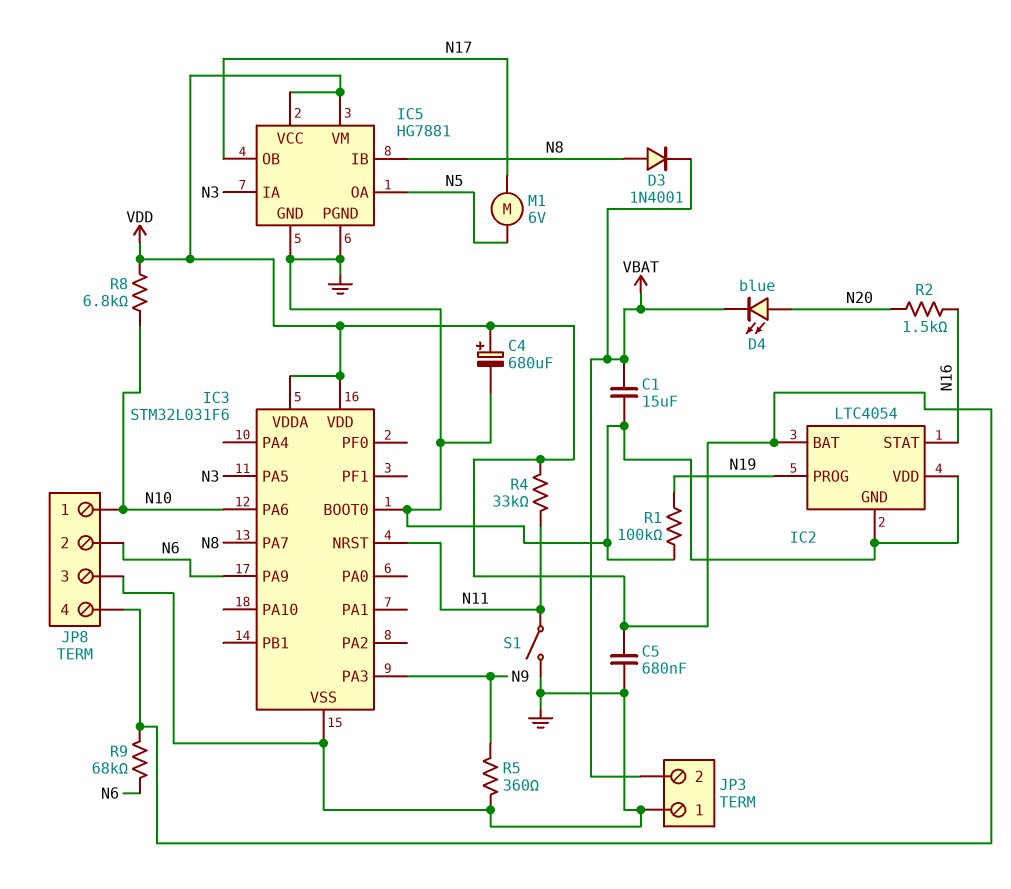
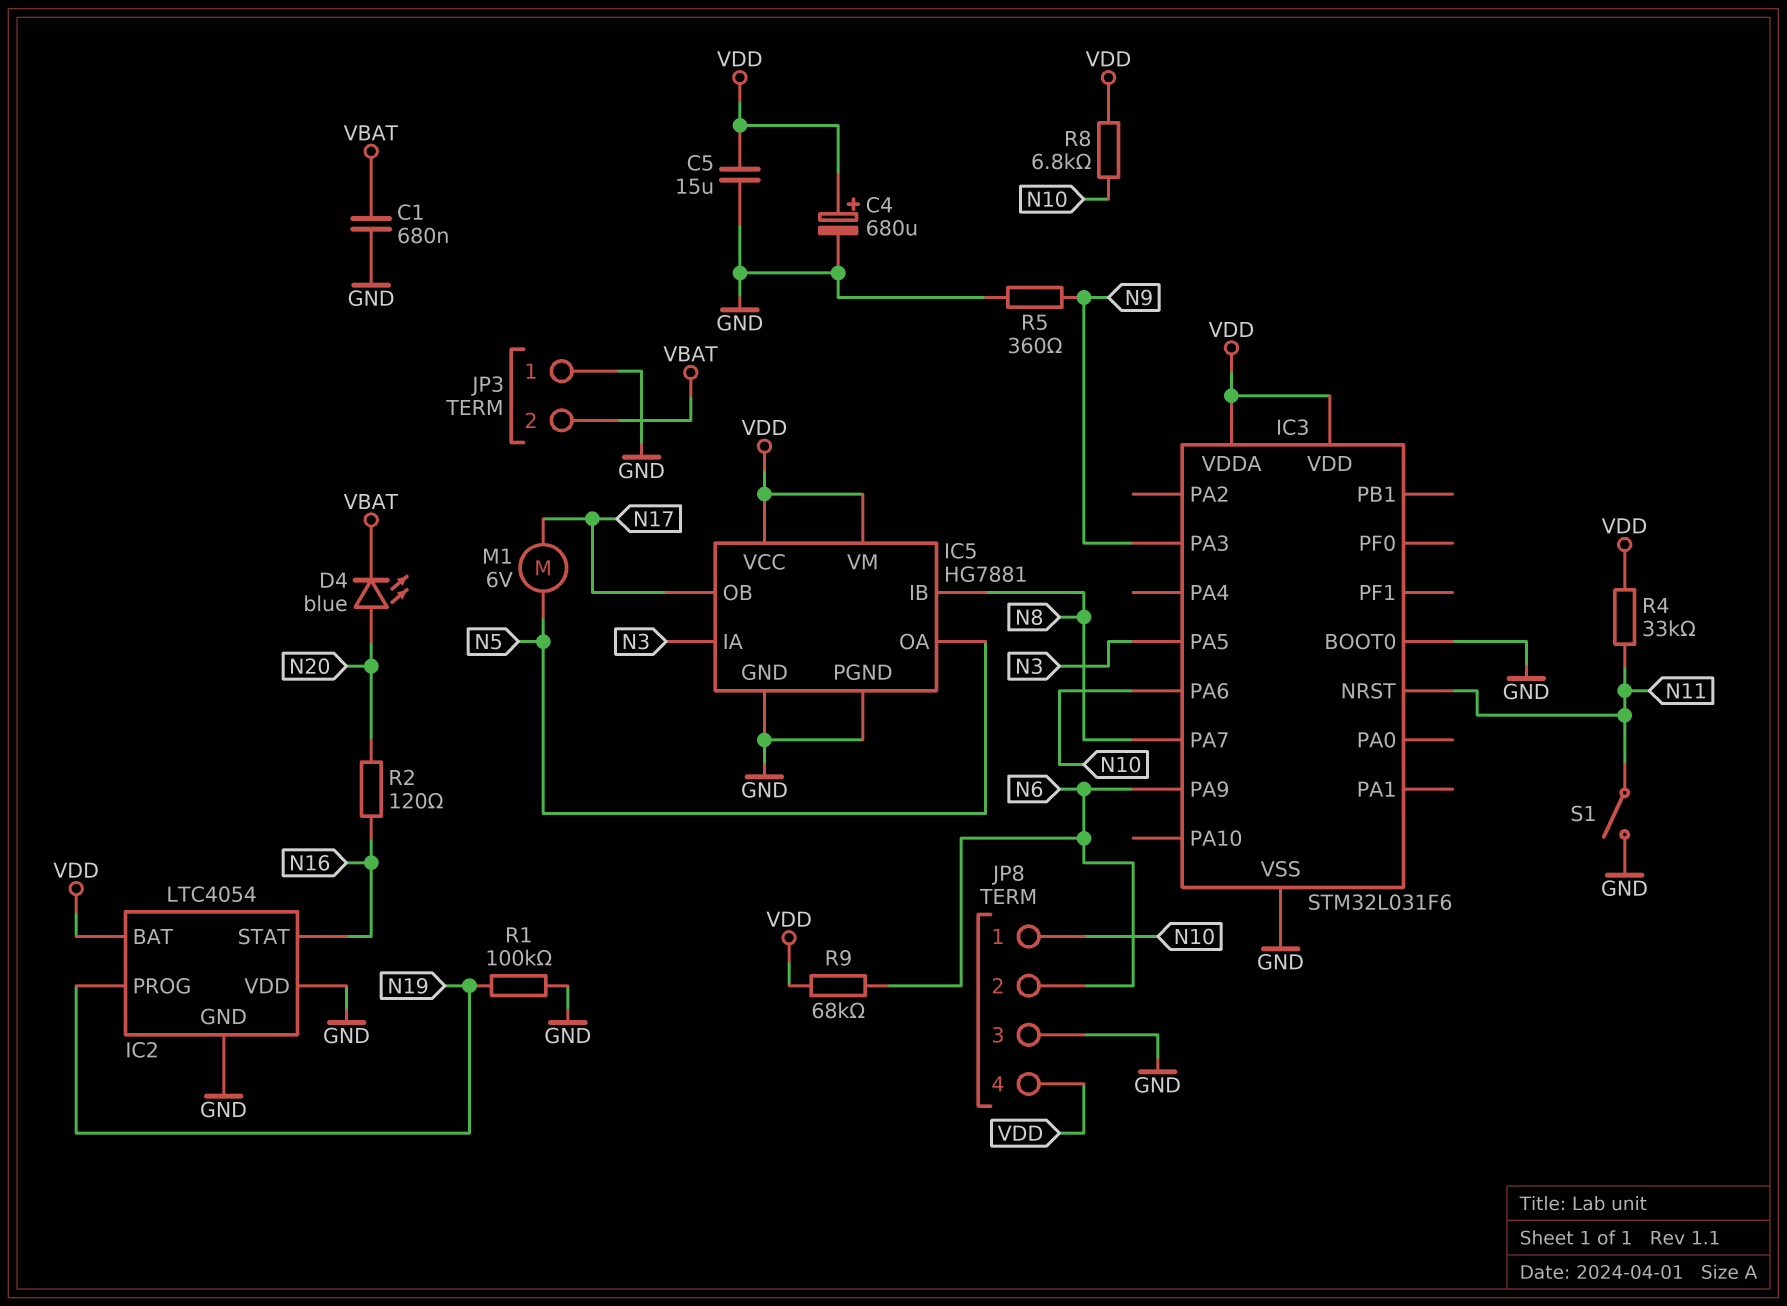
C1: 15uF (GND, VBAT) -> 680nF (GND, VBAT)
C5: 680nF (GND, VDD) -> 15uF (GND, VDD)
D3: diode 1N4001 (A N8, K VBAT) -> none
R2: 1.5k (N16, N20) -> 120 (N16, N20)

